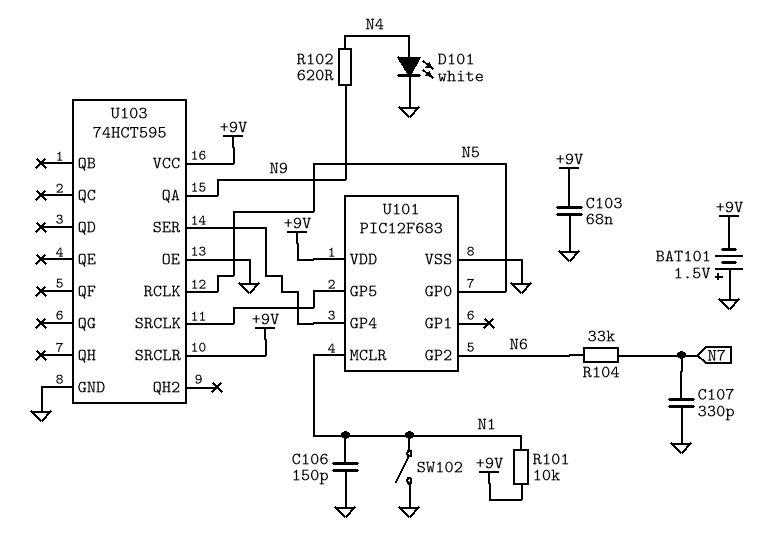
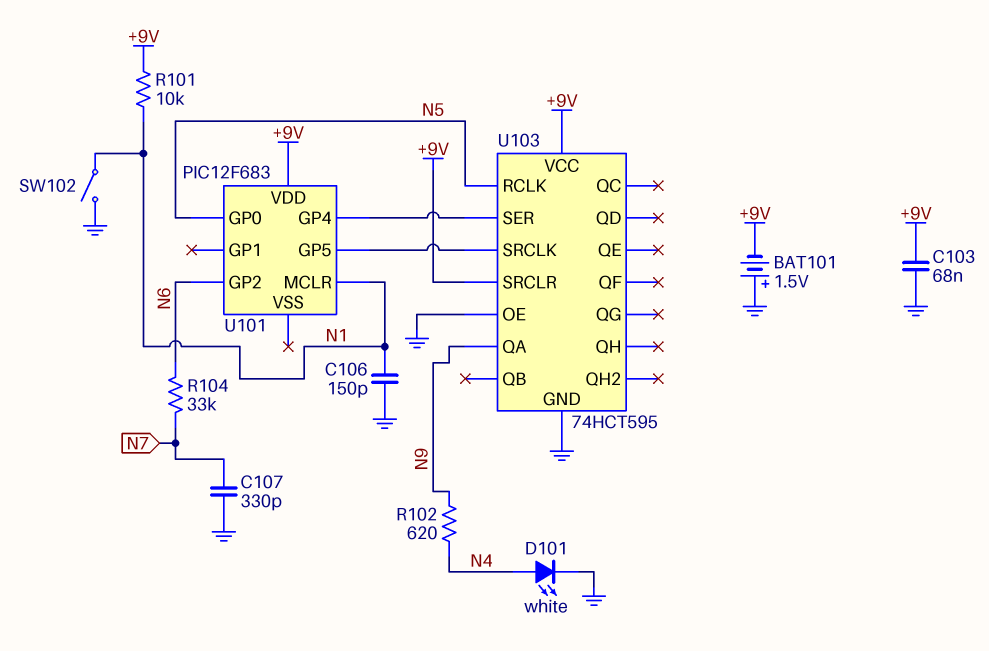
U101 pin VSS: GND -> none

